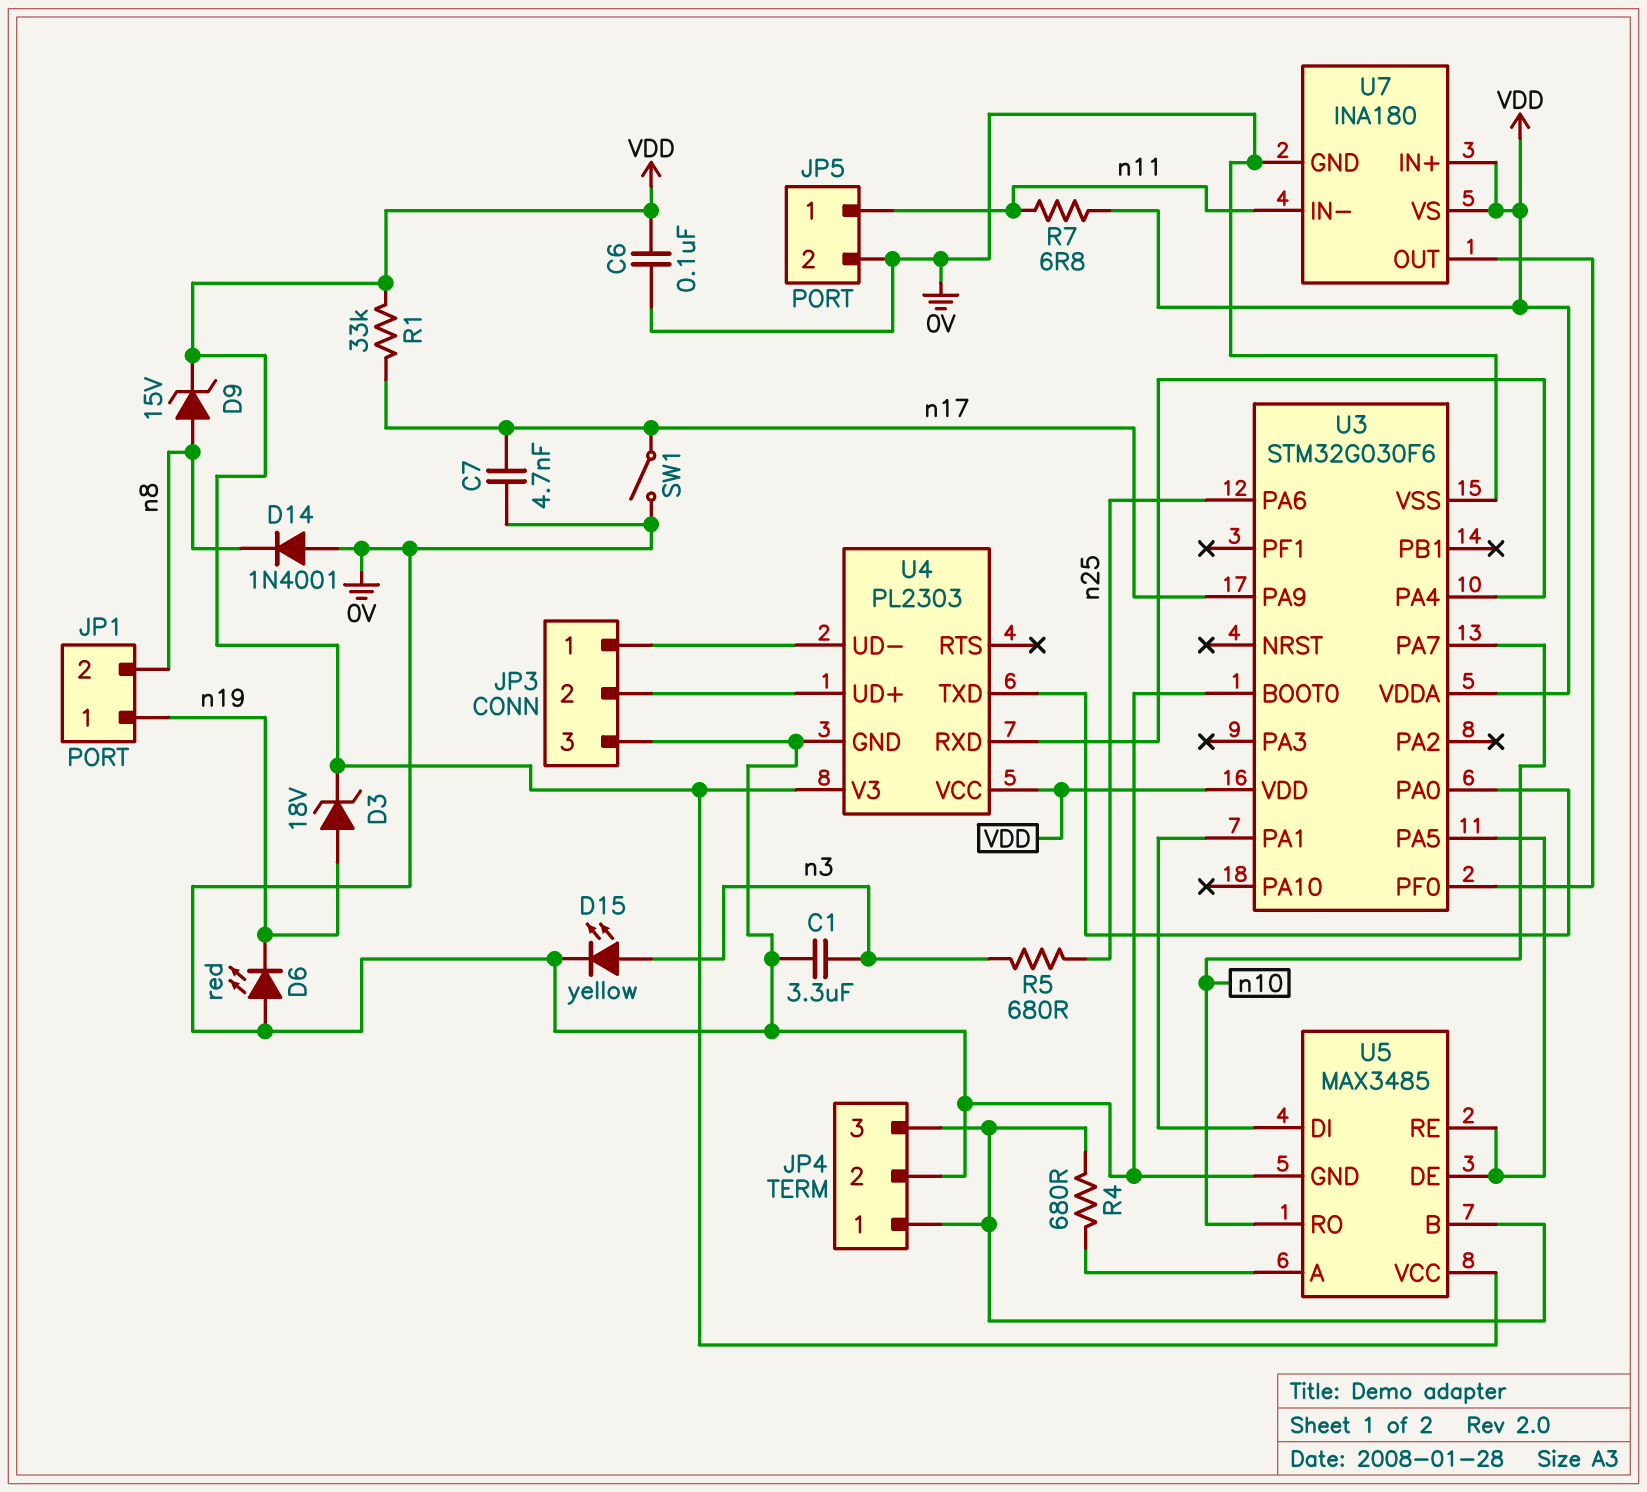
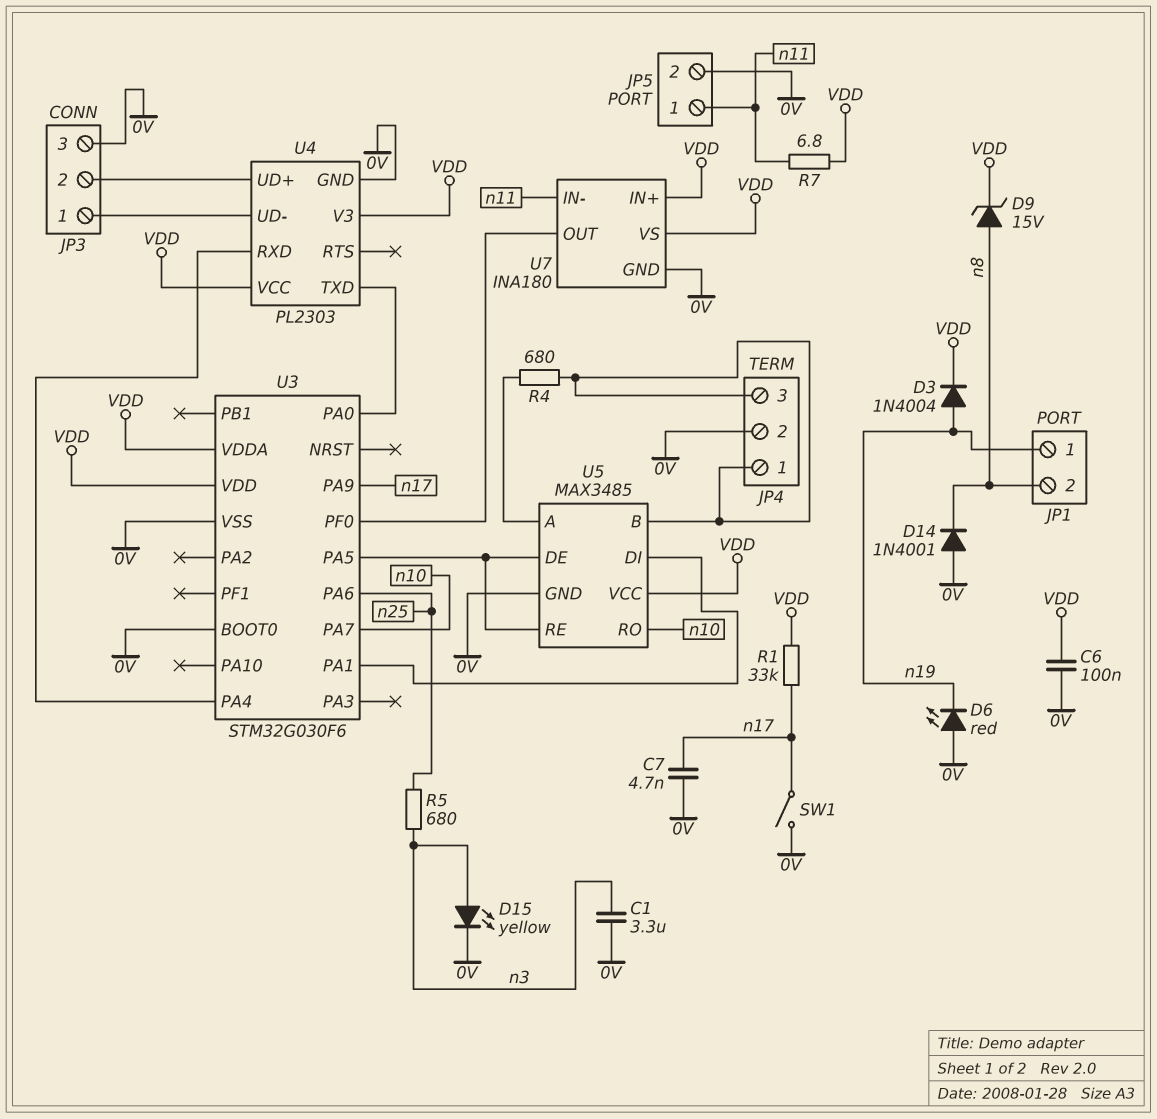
D3: zener 18V (A n19, K VDD) -> diode 1N4004 (A n19, K VDD)

